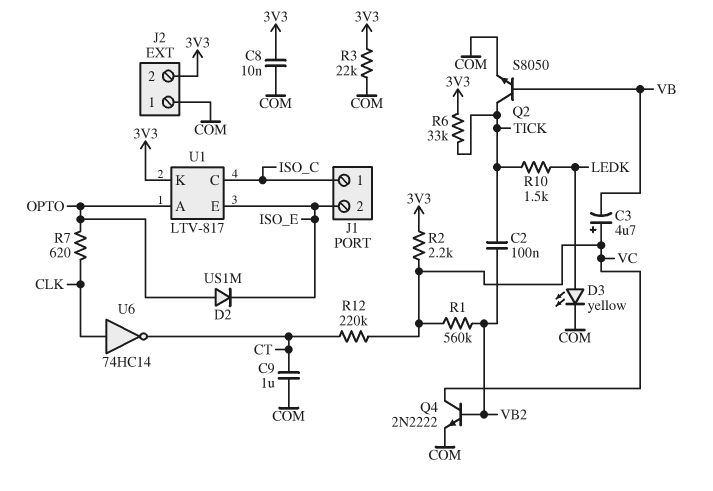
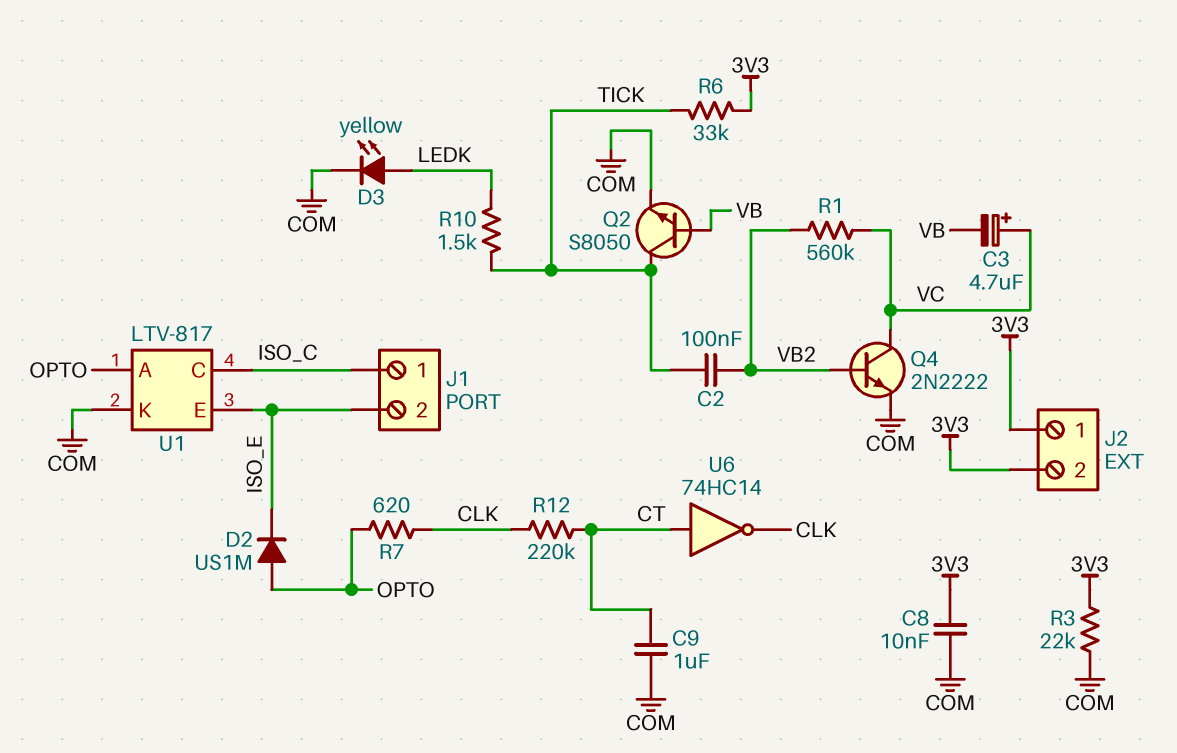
J2 pin 1: COM -> 3V3
R2: 2.2k (3V3, VC) -> none
R12: 220k (CT, VC) -> 220k (CLK, CT)
U1 pin K: 3V3 -> COM
U6: NOT 74HC14 (in CLK, out CT) -> NOT 74HC14 (in CT, out CLK)

